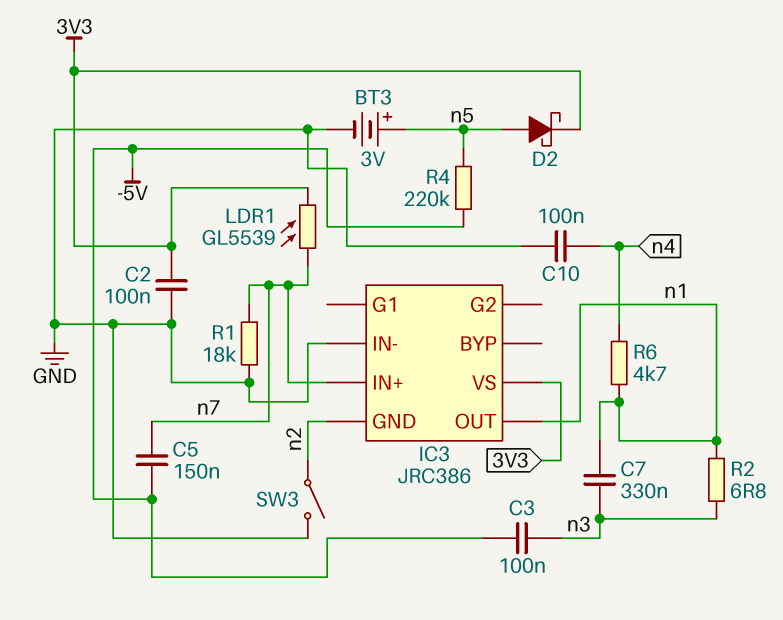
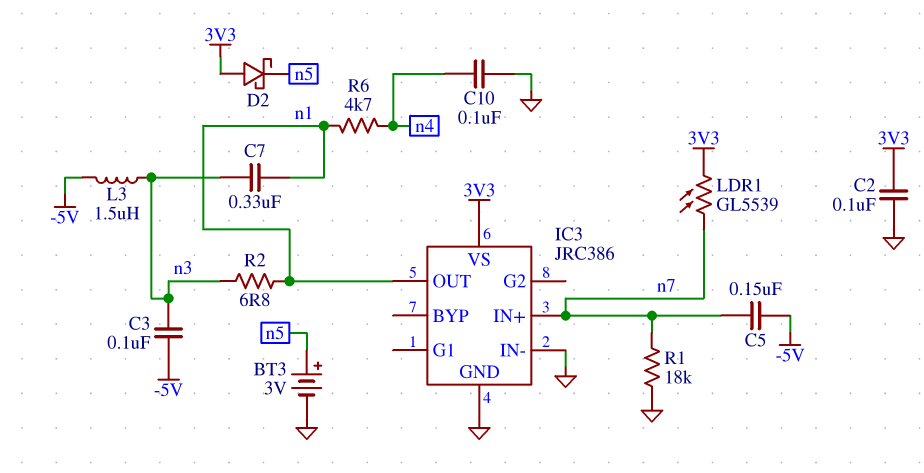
D2: schottky (A n5, K 3V3) -> schottky (A 3V3, K n5)
IC3 pin GND: n2 -> GND
L3: none -> 1.5uH (-5V, n3)
R4: 220k (-5V, n5) -> none
SW3: switch (GND, n2) -> none

